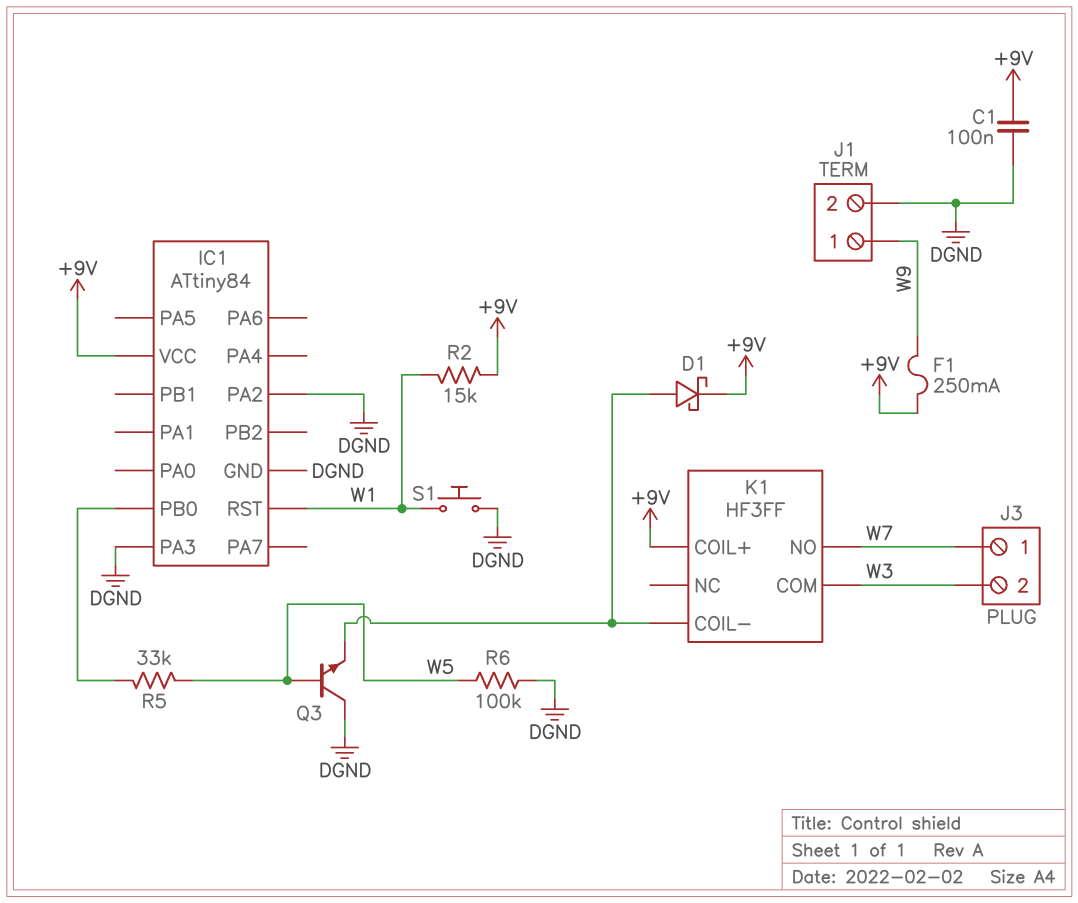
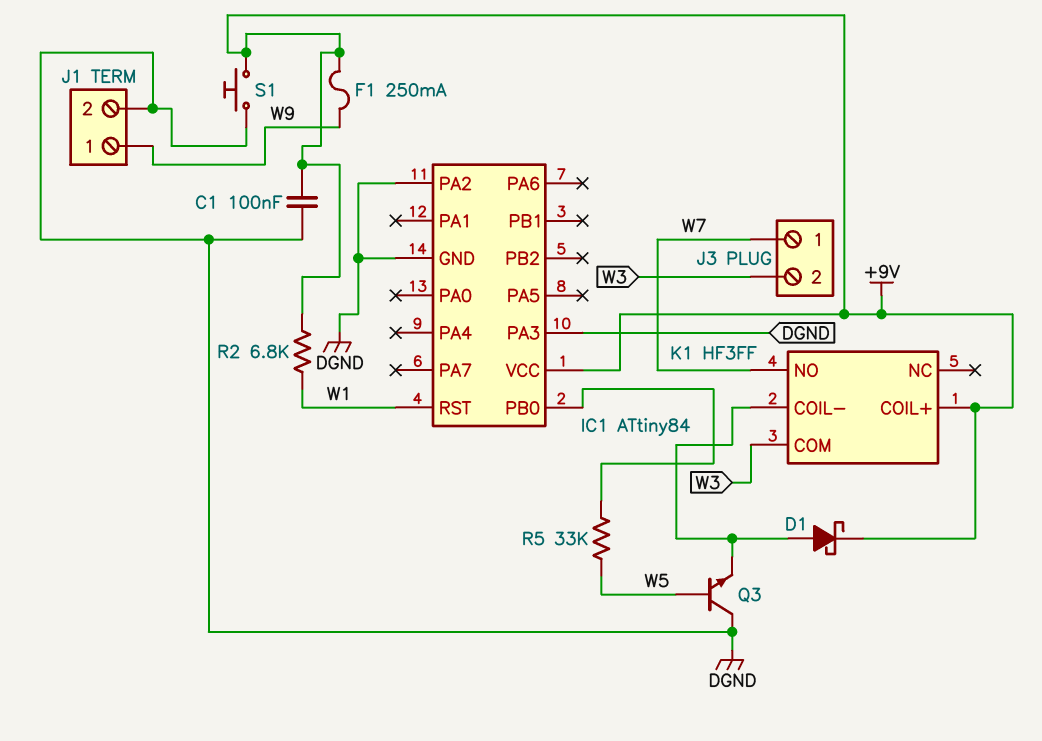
R2: 15k (+9V, W1) -> 6.8k (+9V, W1)
R6: 100k (DGND, W5) -> none
S1: button (DGND, W1) -> button (+9V, DGND)

